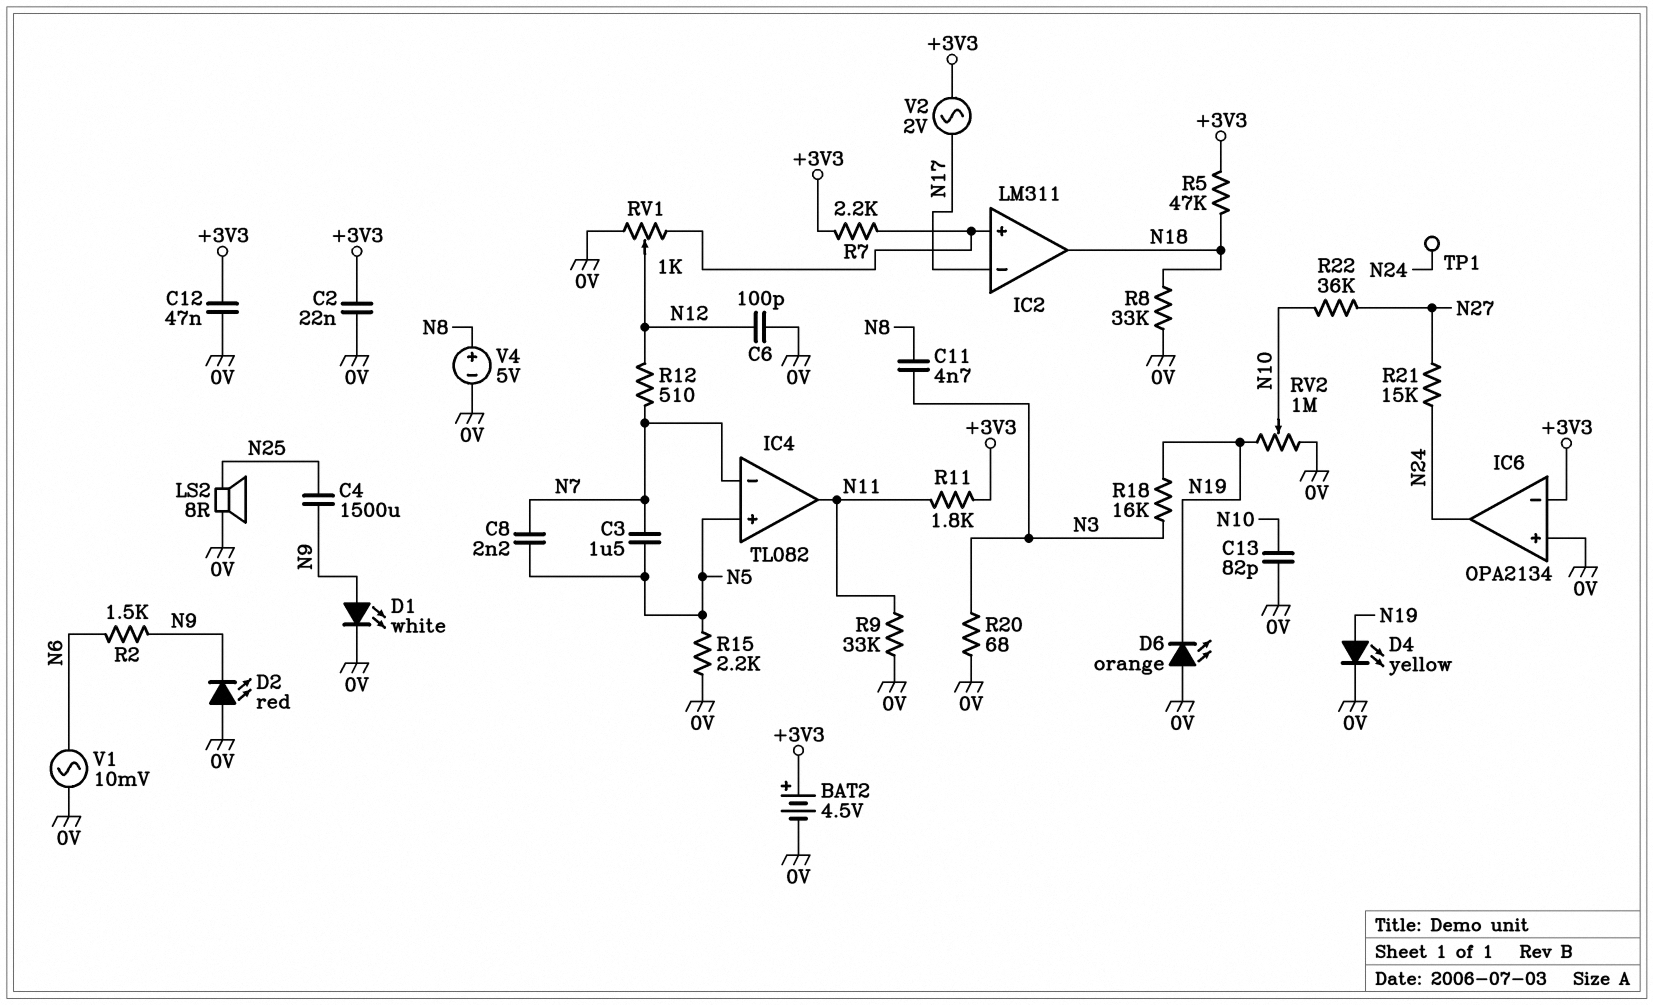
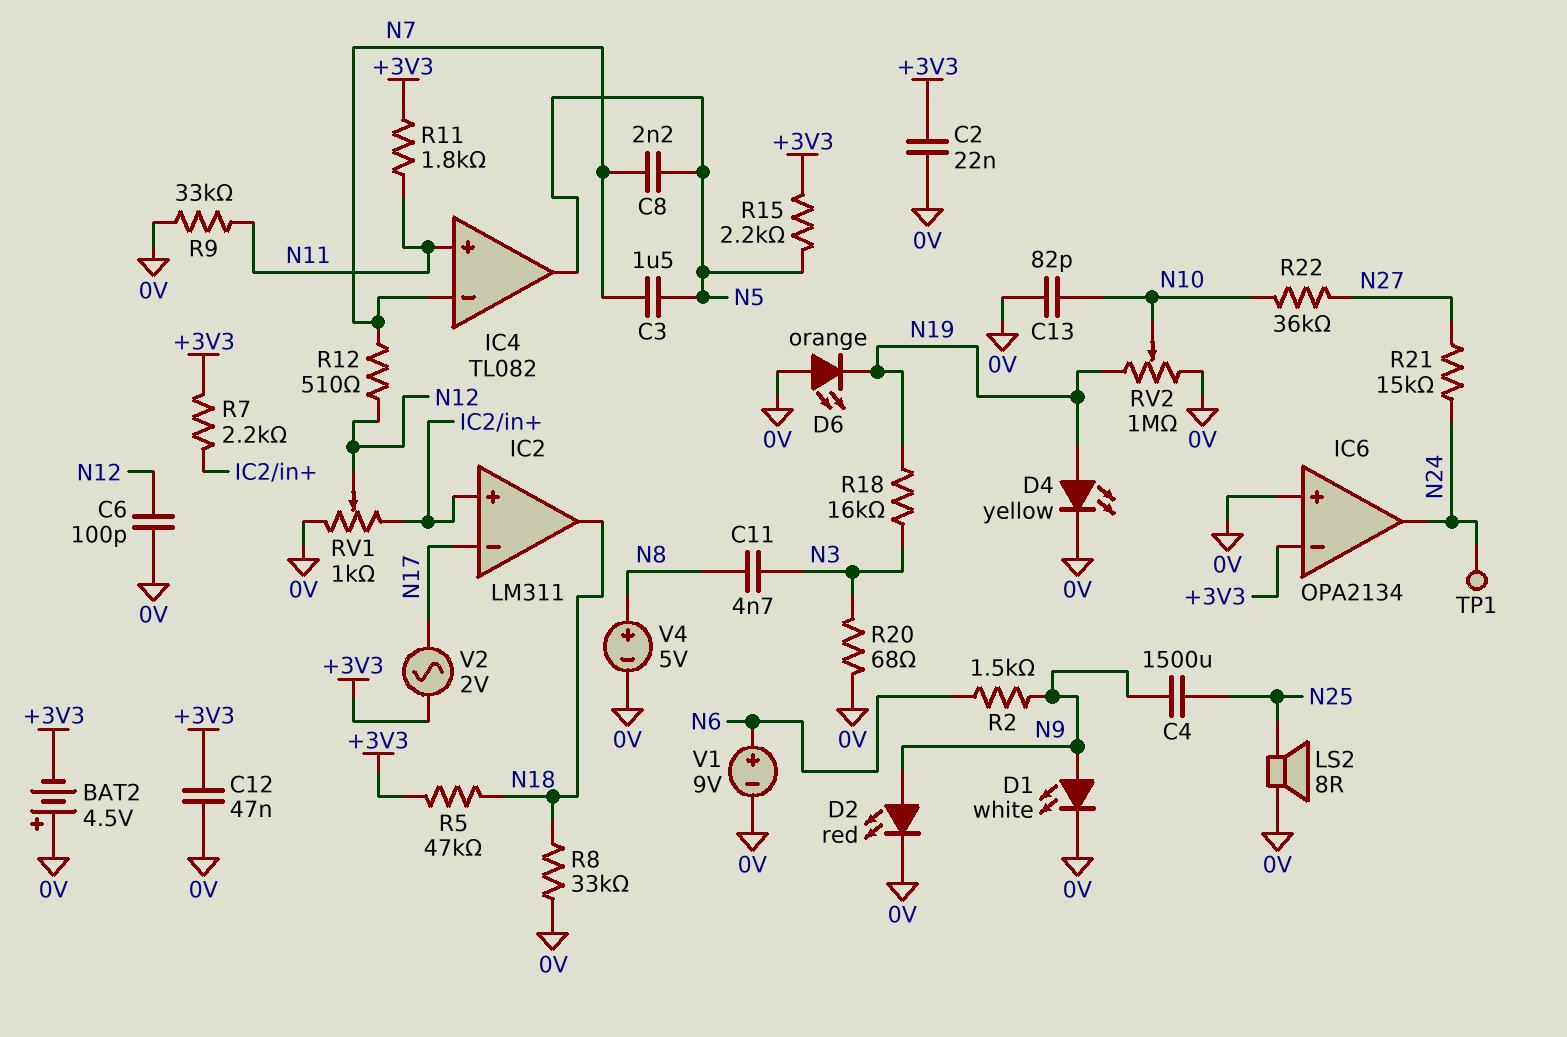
BAT2: 4.5V (plus +3V3, minus 0V) -> 4.5V (plus 0V, minus +3V3)
D2: LED red (A 0V, K N9) -> LED red (A N9, K 0V)
IC4 pin in+: N5 -> N11
IC4 pin out: N11 -> N5
R15: 2.2k (0V, N5) -> 2.2k (+3V3, N5)
V1: AC 10mV (0V, N6) -> 9V (plus N6, minus 0V)

